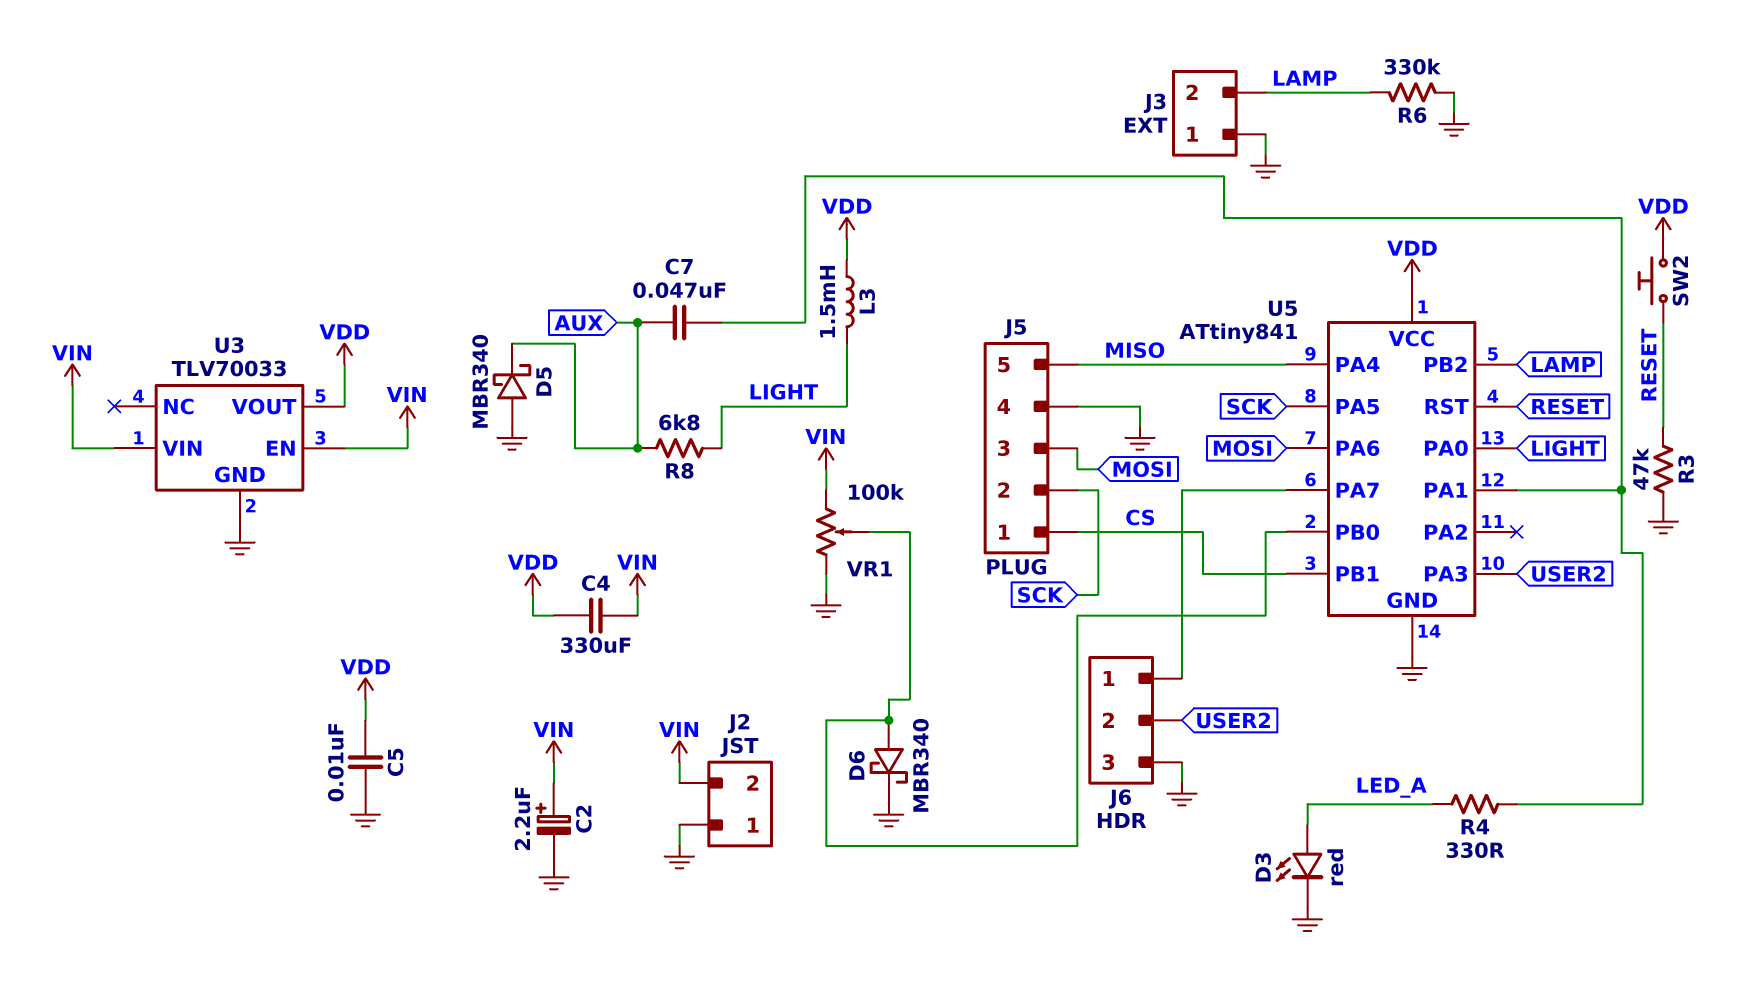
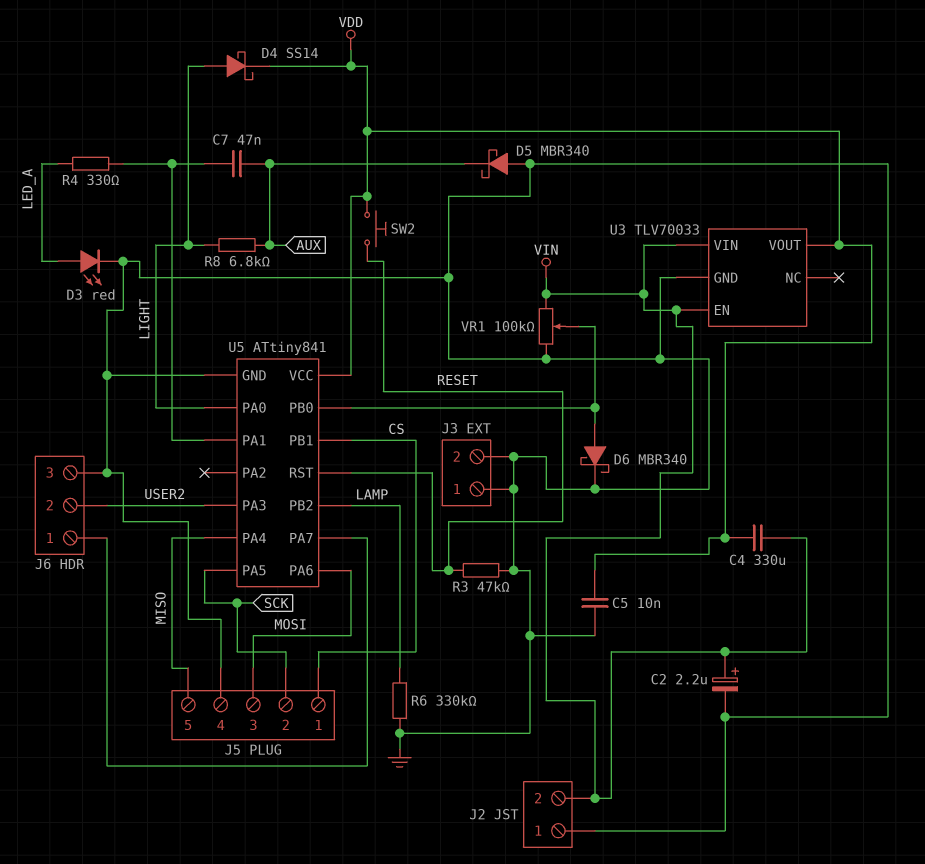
D4: none -> schottky SS14 (A LIGHT, K VDD)
J3 pin 2: LAMP -> GND
L3: 1.5mH (LIGHT, VDD) -> none

